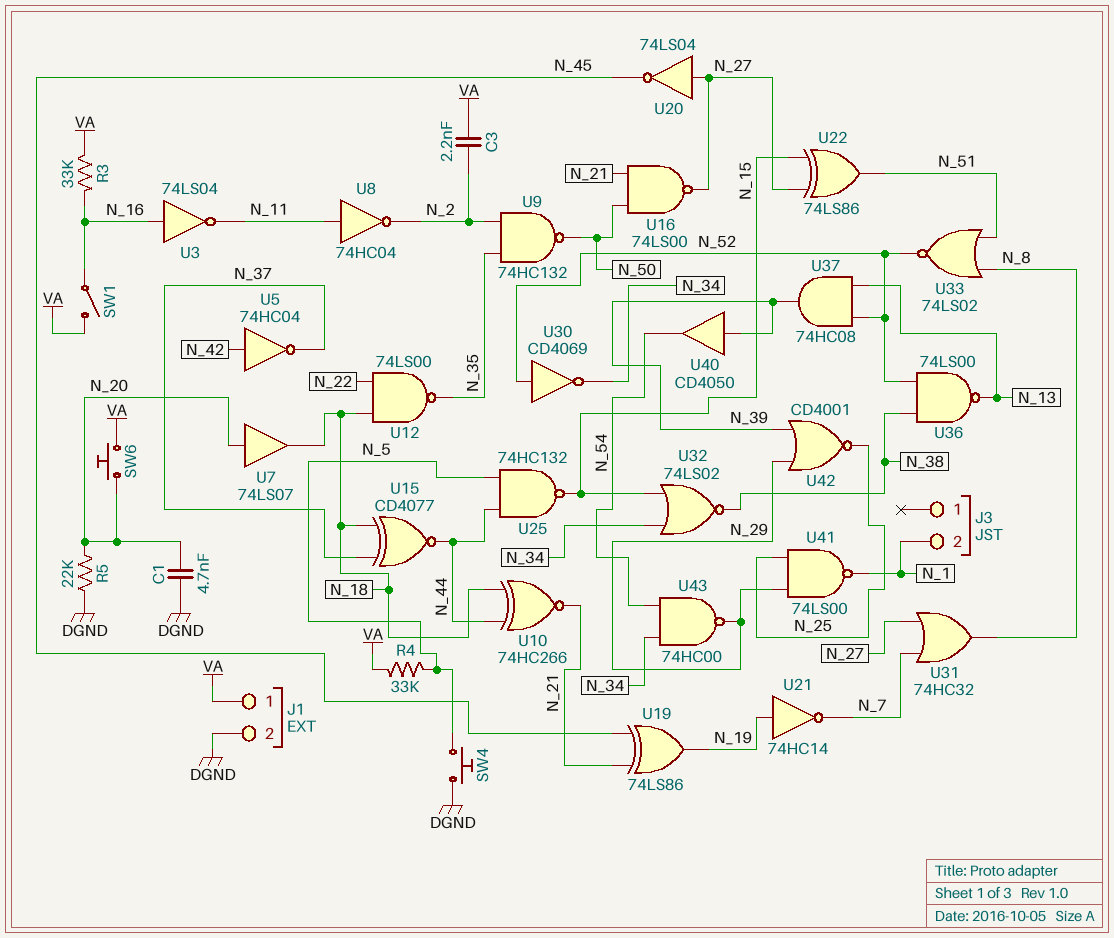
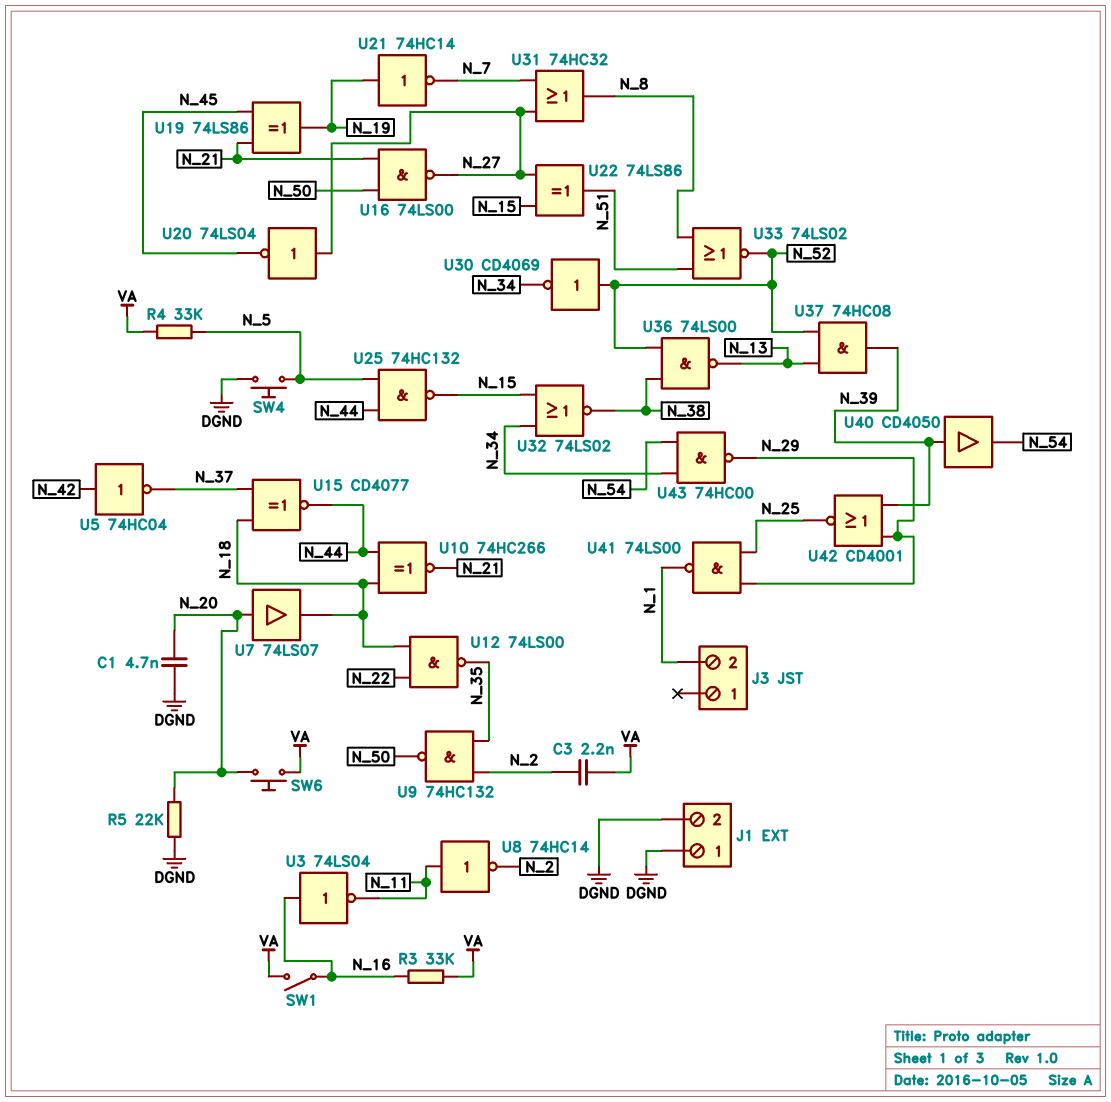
J1 pin 1: VA -> DGND
U8: NOT 74HC04 (in N_11, out N_2) -> NOT 74HC14 (in N_11, out N_2)

